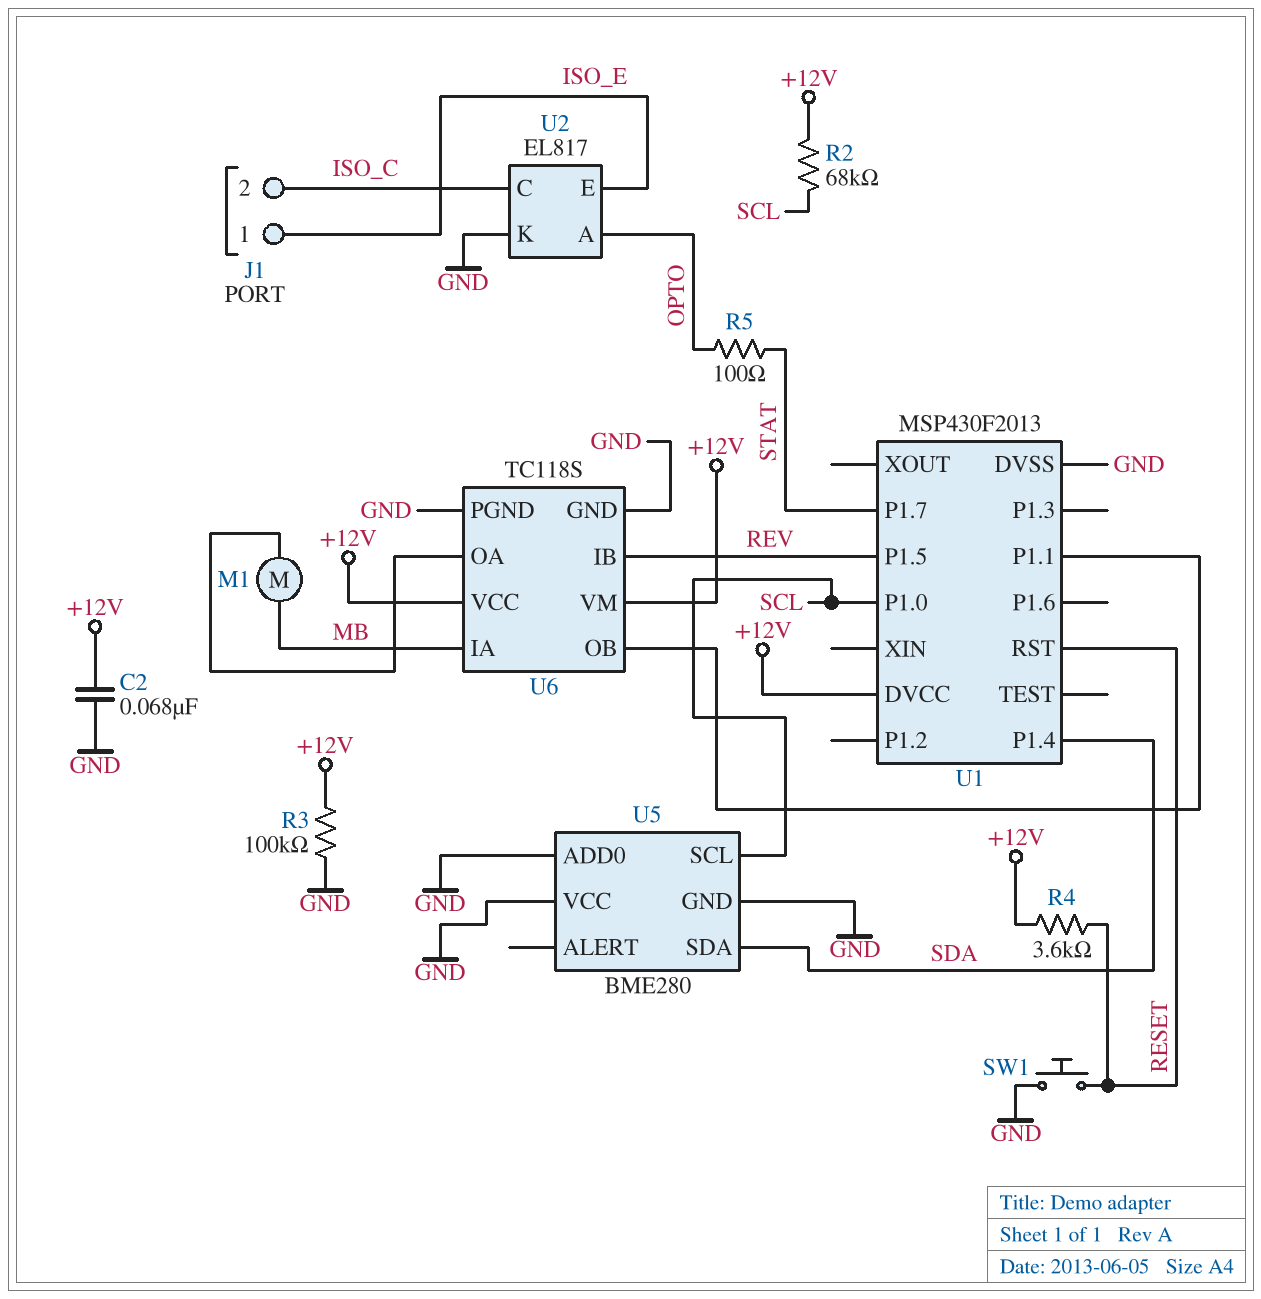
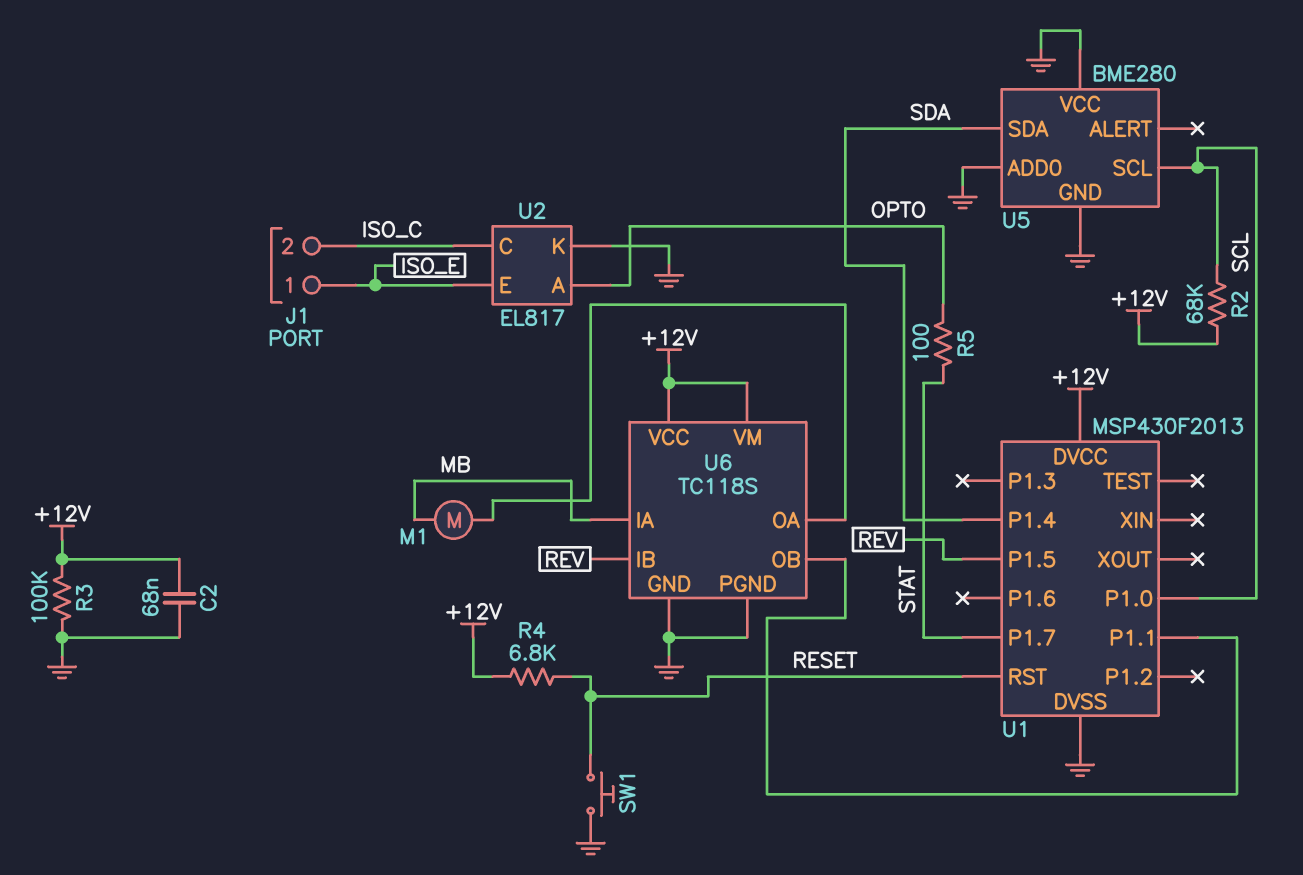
R4: 3.6k (+12V, RESET) -> 6.8k (+12V, RESET)

